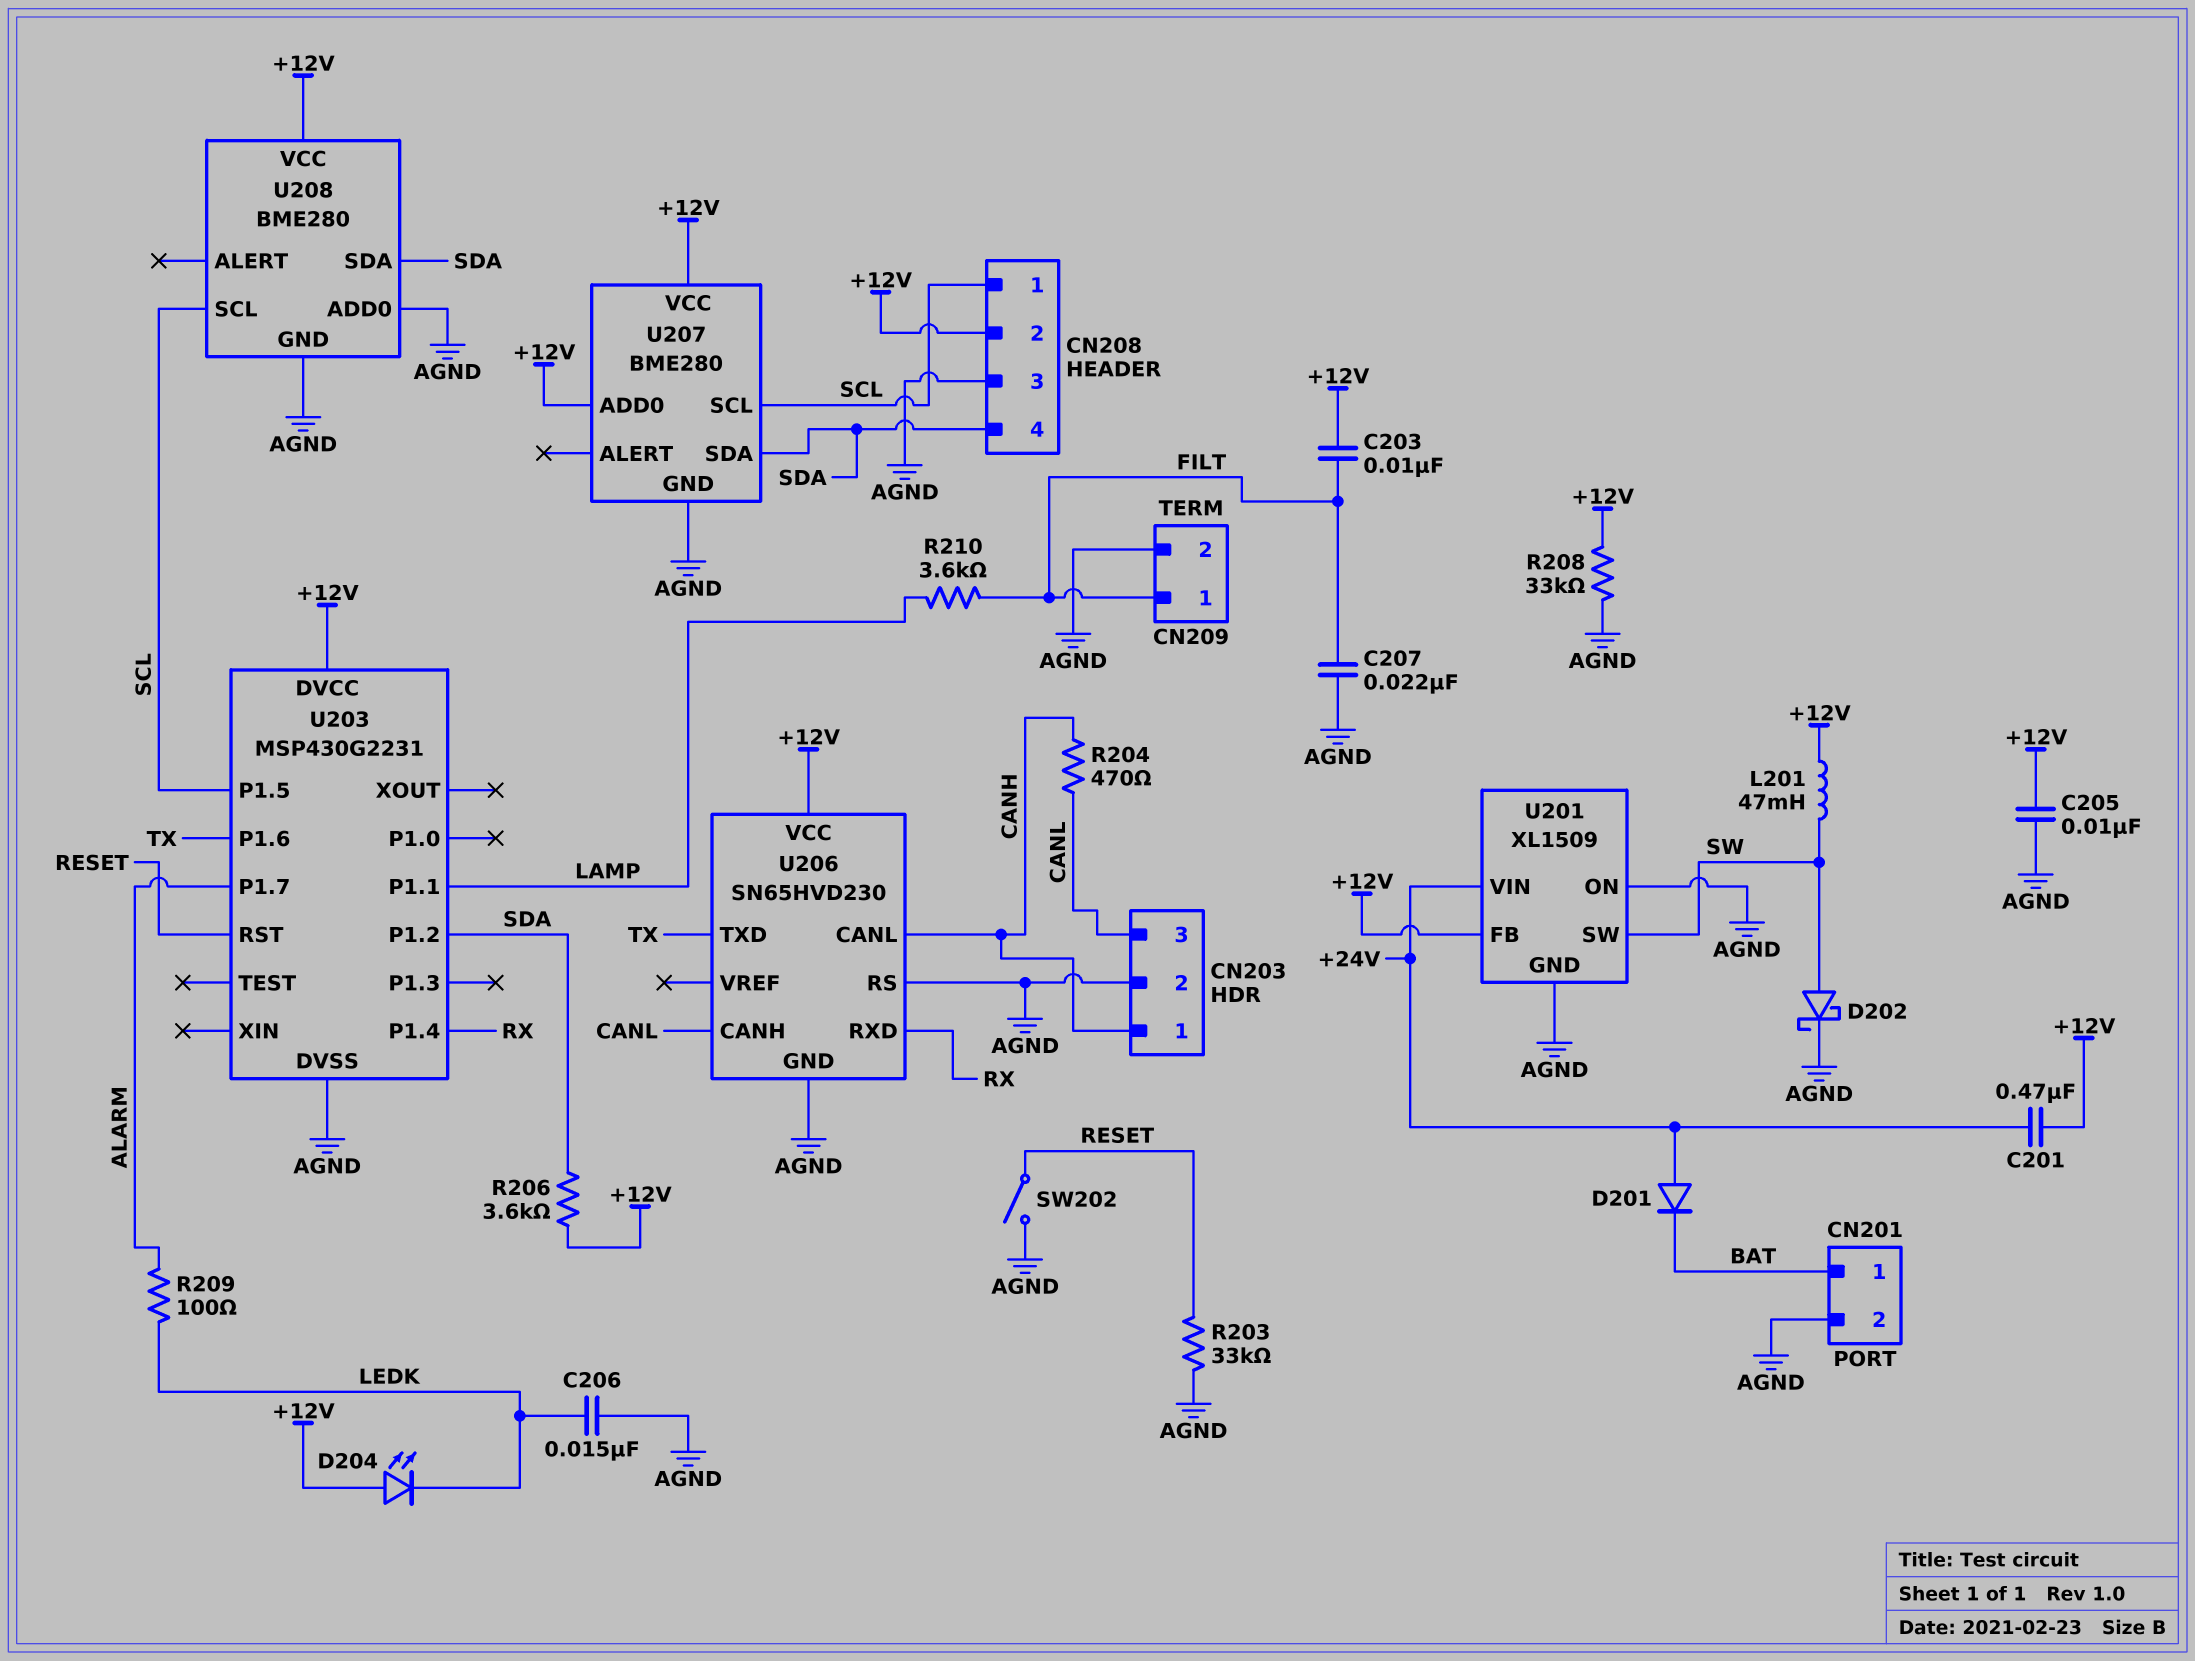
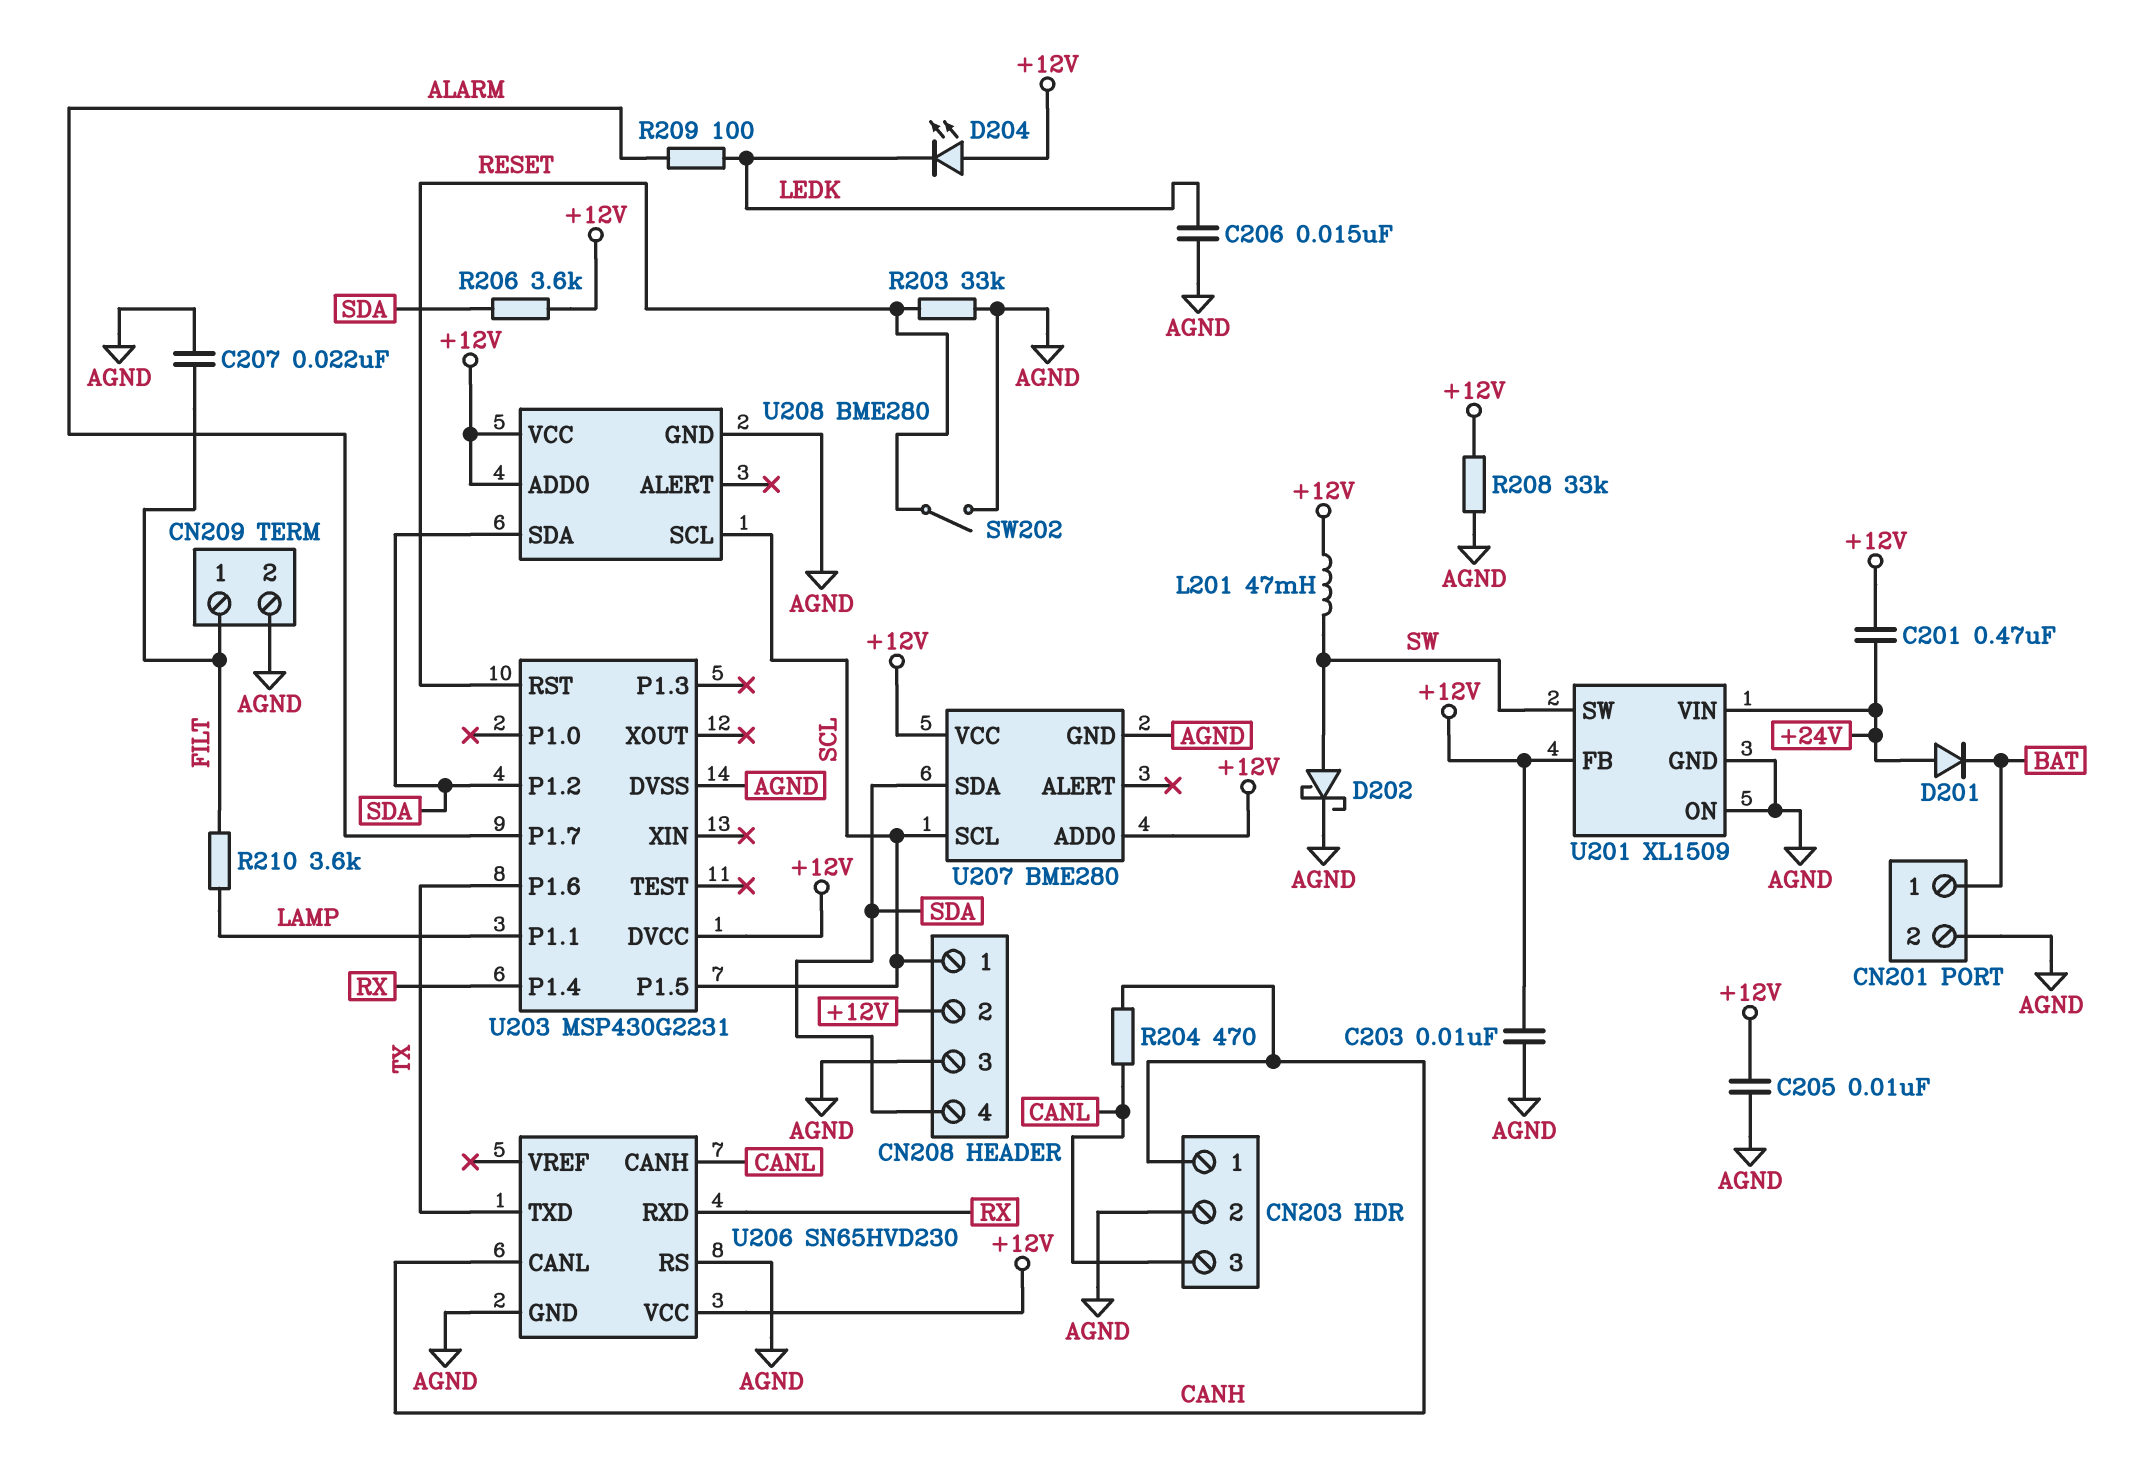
C203: 10nF (+12V, FILT) -> 10nF (+12V, AGND)
U208 pin ADD0: AGND -> +12V

